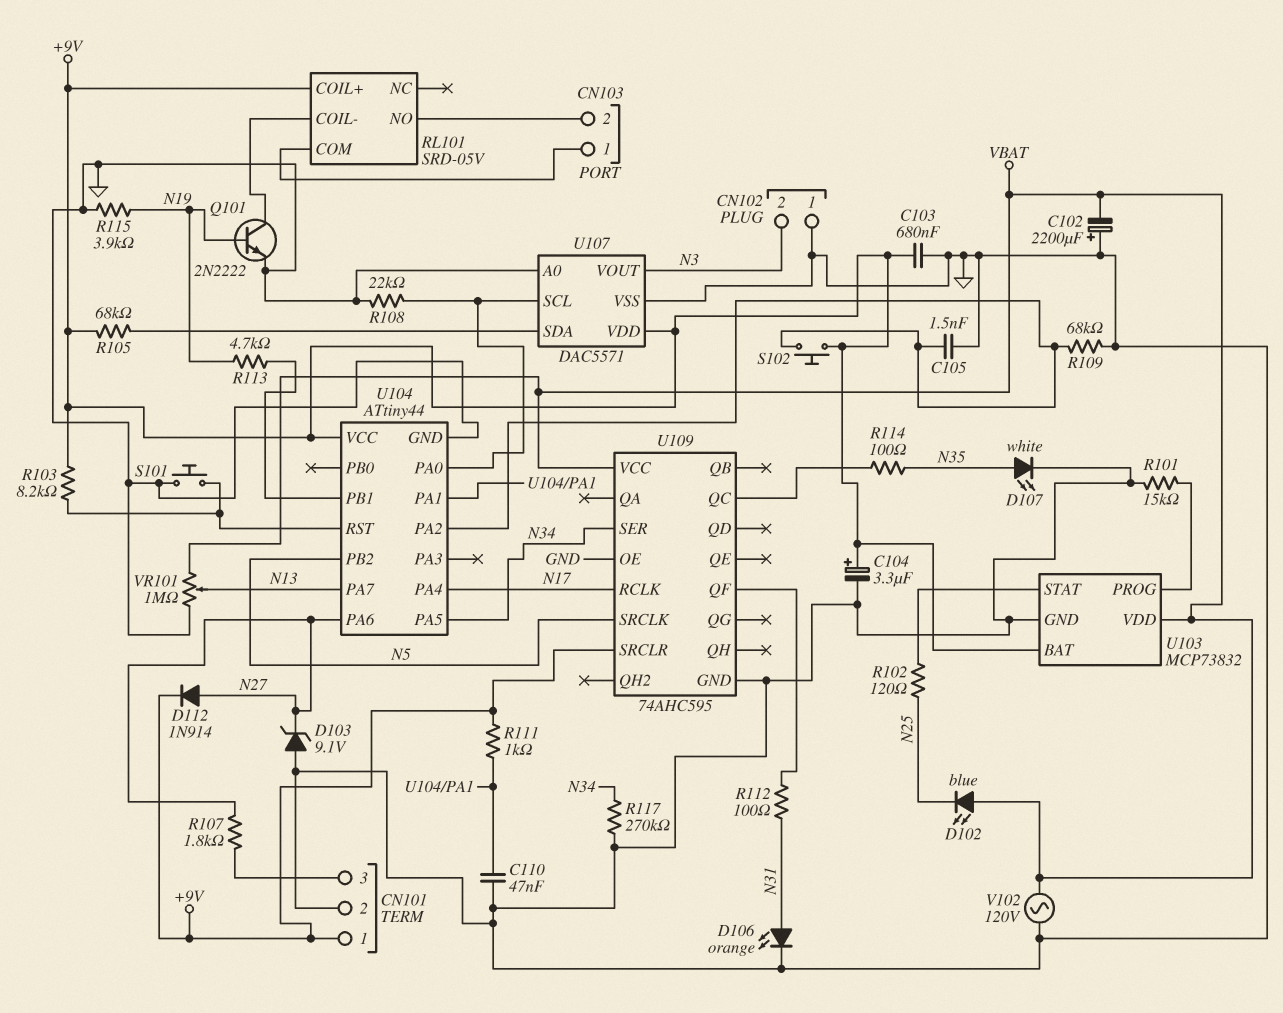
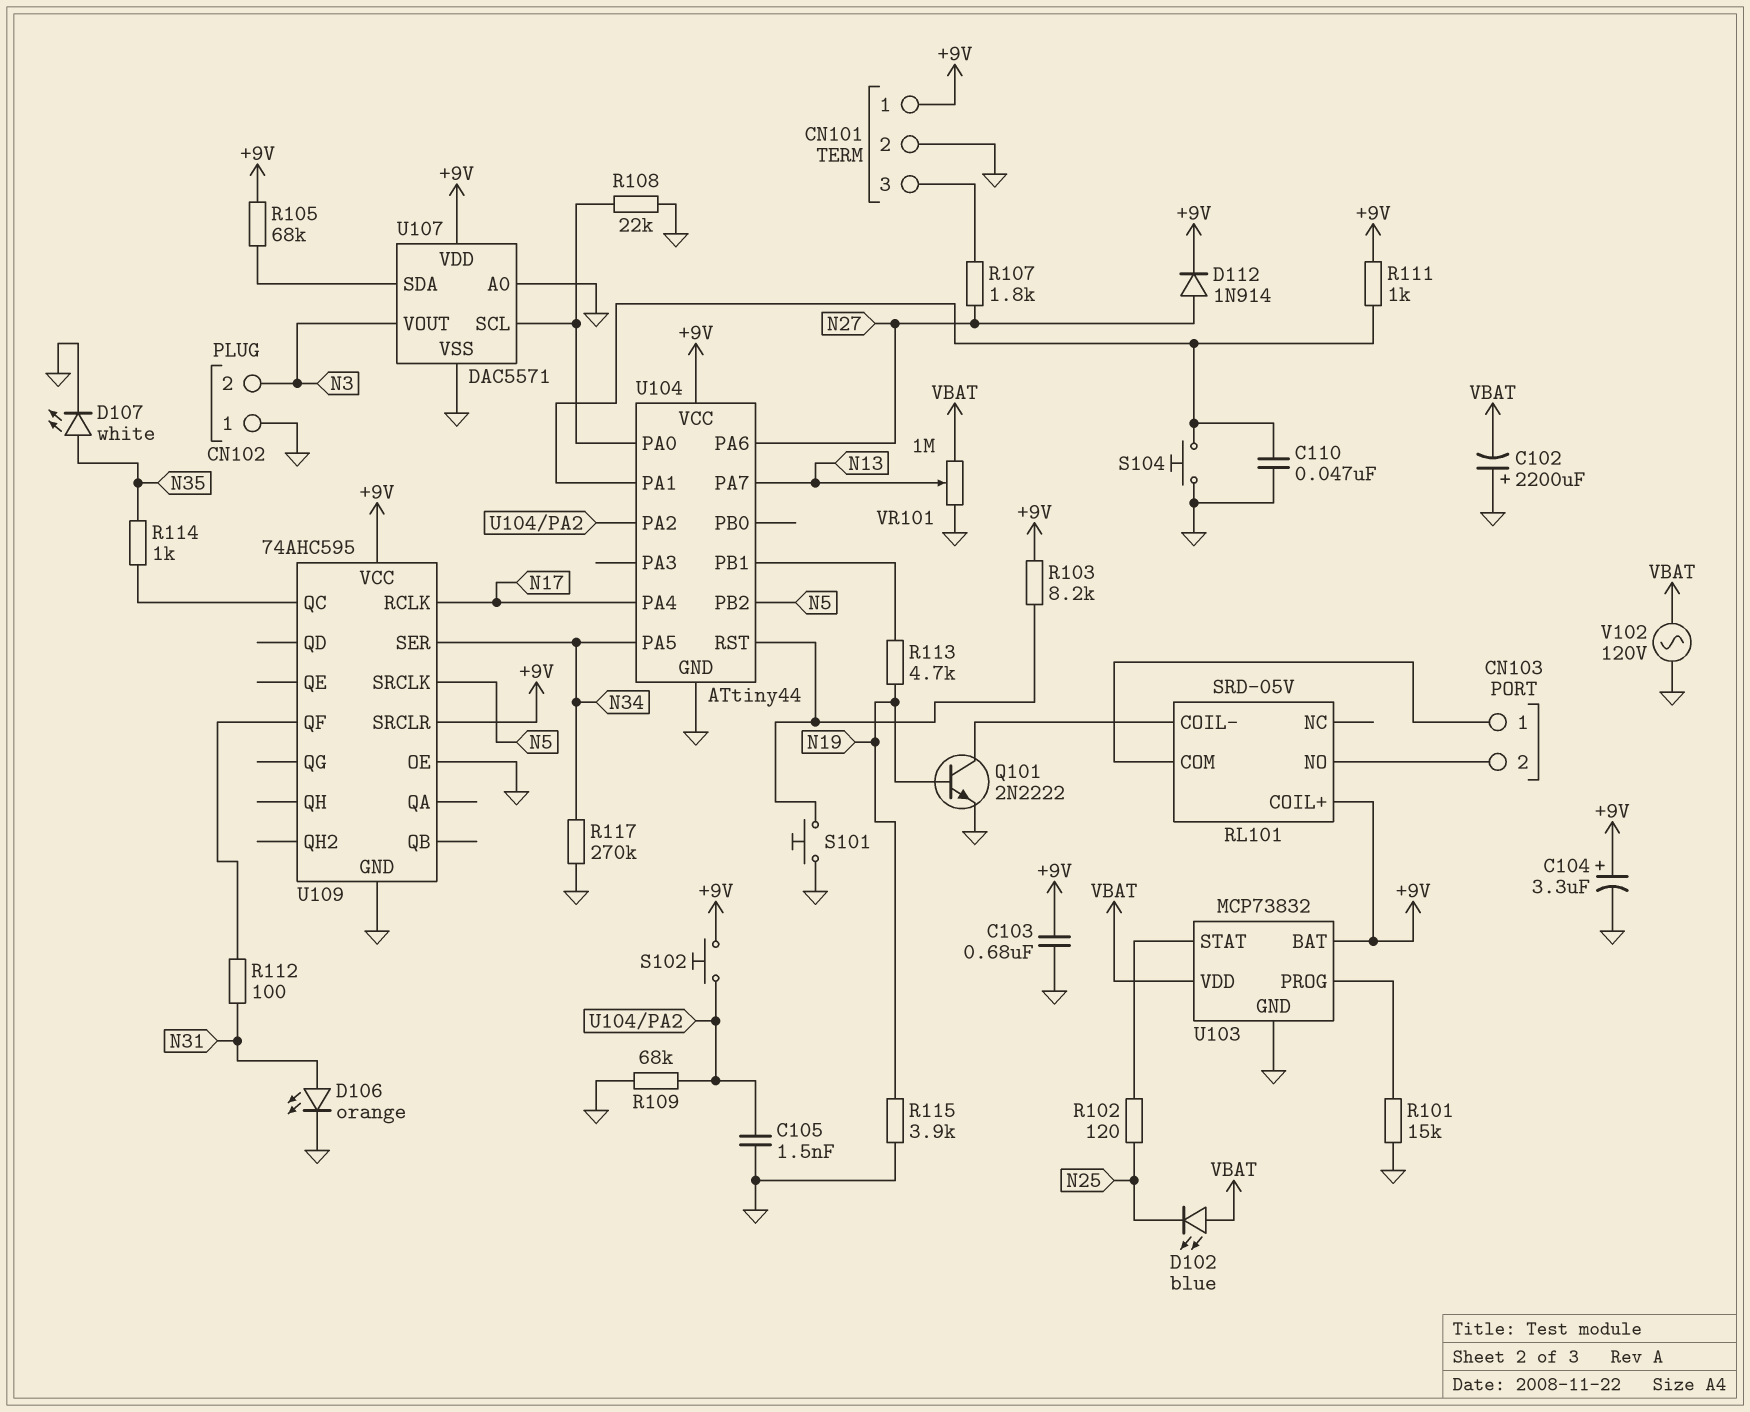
D103: zener 9.1V (A GND, K N27) -> none
R114: 100 (N35, U109/QC) -> 1k (N35, U109/QC)
S104: none -> button (GND, U104/PA1)
U109 pin VCC: VBAT -> +9V

